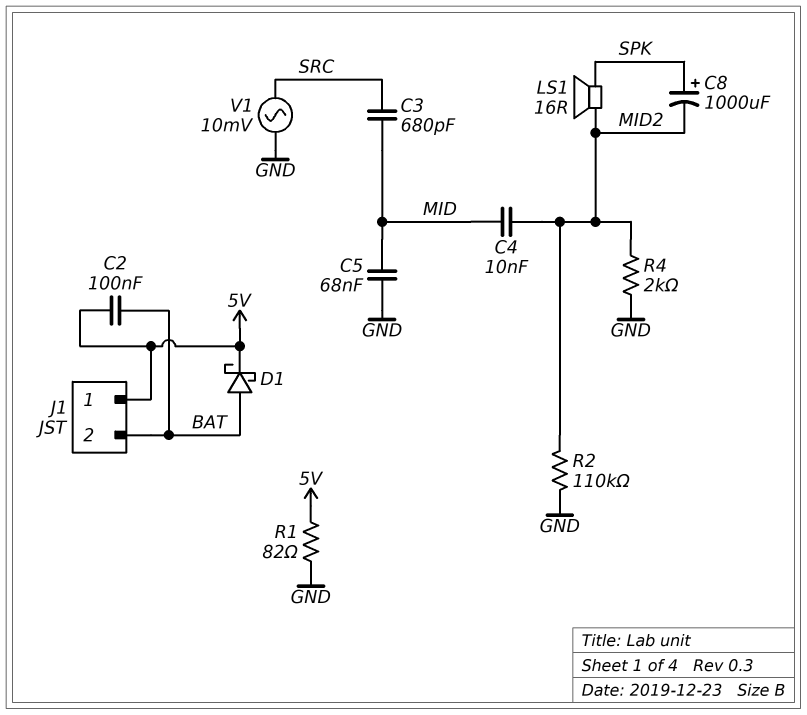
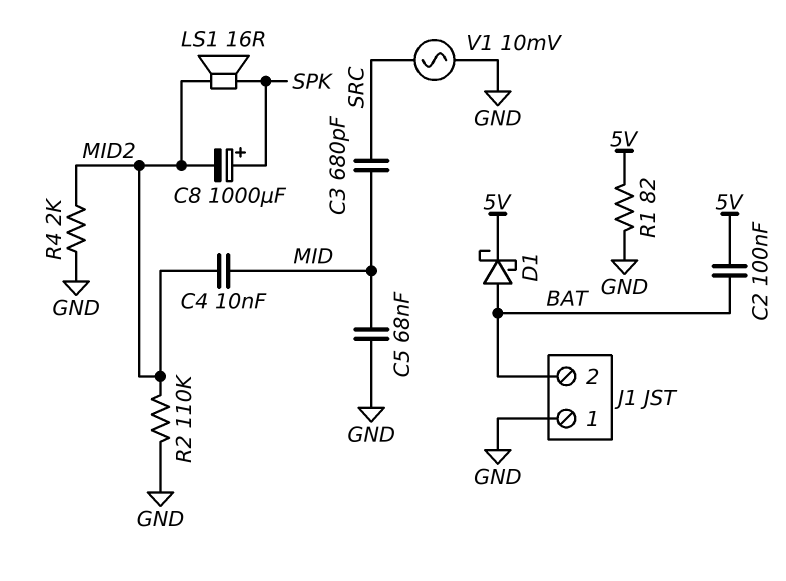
J1 pin 1: 5V -> GND

